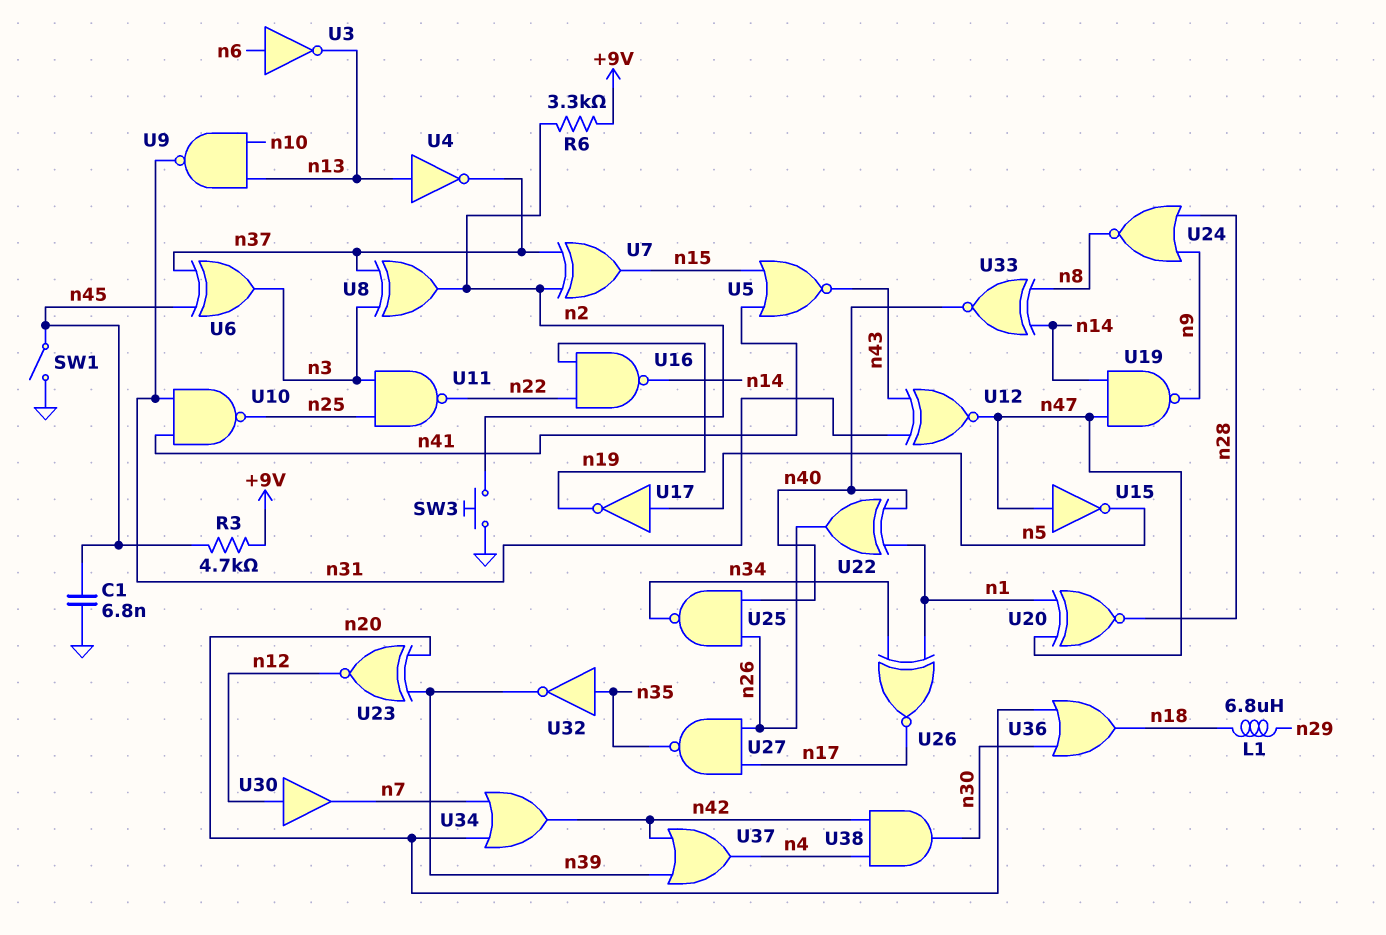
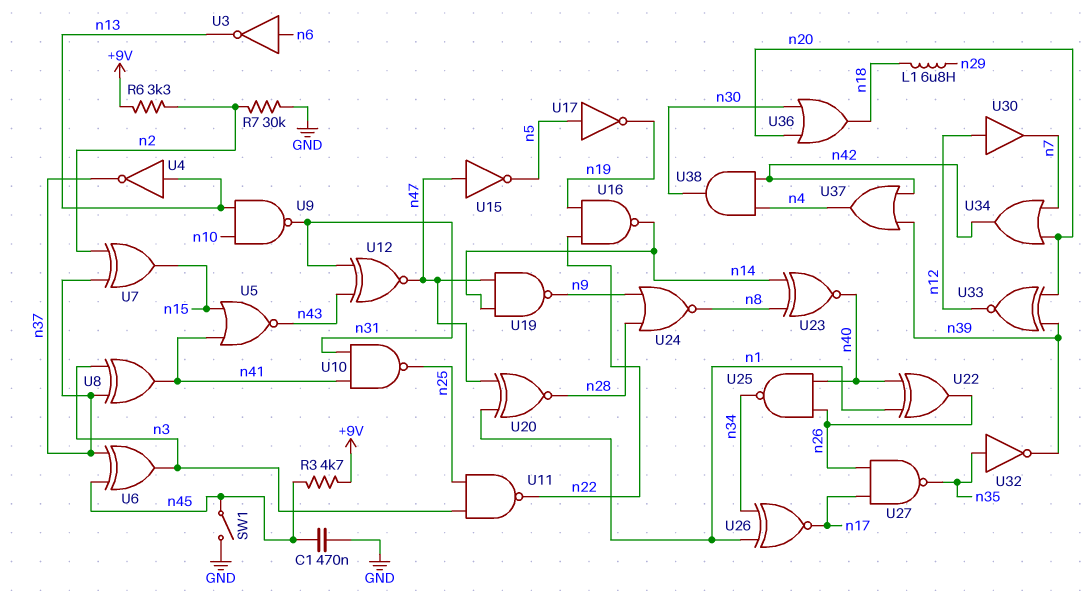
C1: 6.8nF (GND, n45) -> 470nF (GND, n45)
R7: none -> 30k (GND, n2)
SW3: button (GND, n2) -> none
U8: XOR (in n3, in n37, out n2) -> XOR (in n3, in n37, out n41)
U23: XNOR (in n20, in n39, out n12) -> XNOR (in n8, in n14, out n40)
U33: XNOR (in n8, in n14, out n40) -> XNOR (in n20, in n39, out n12)

